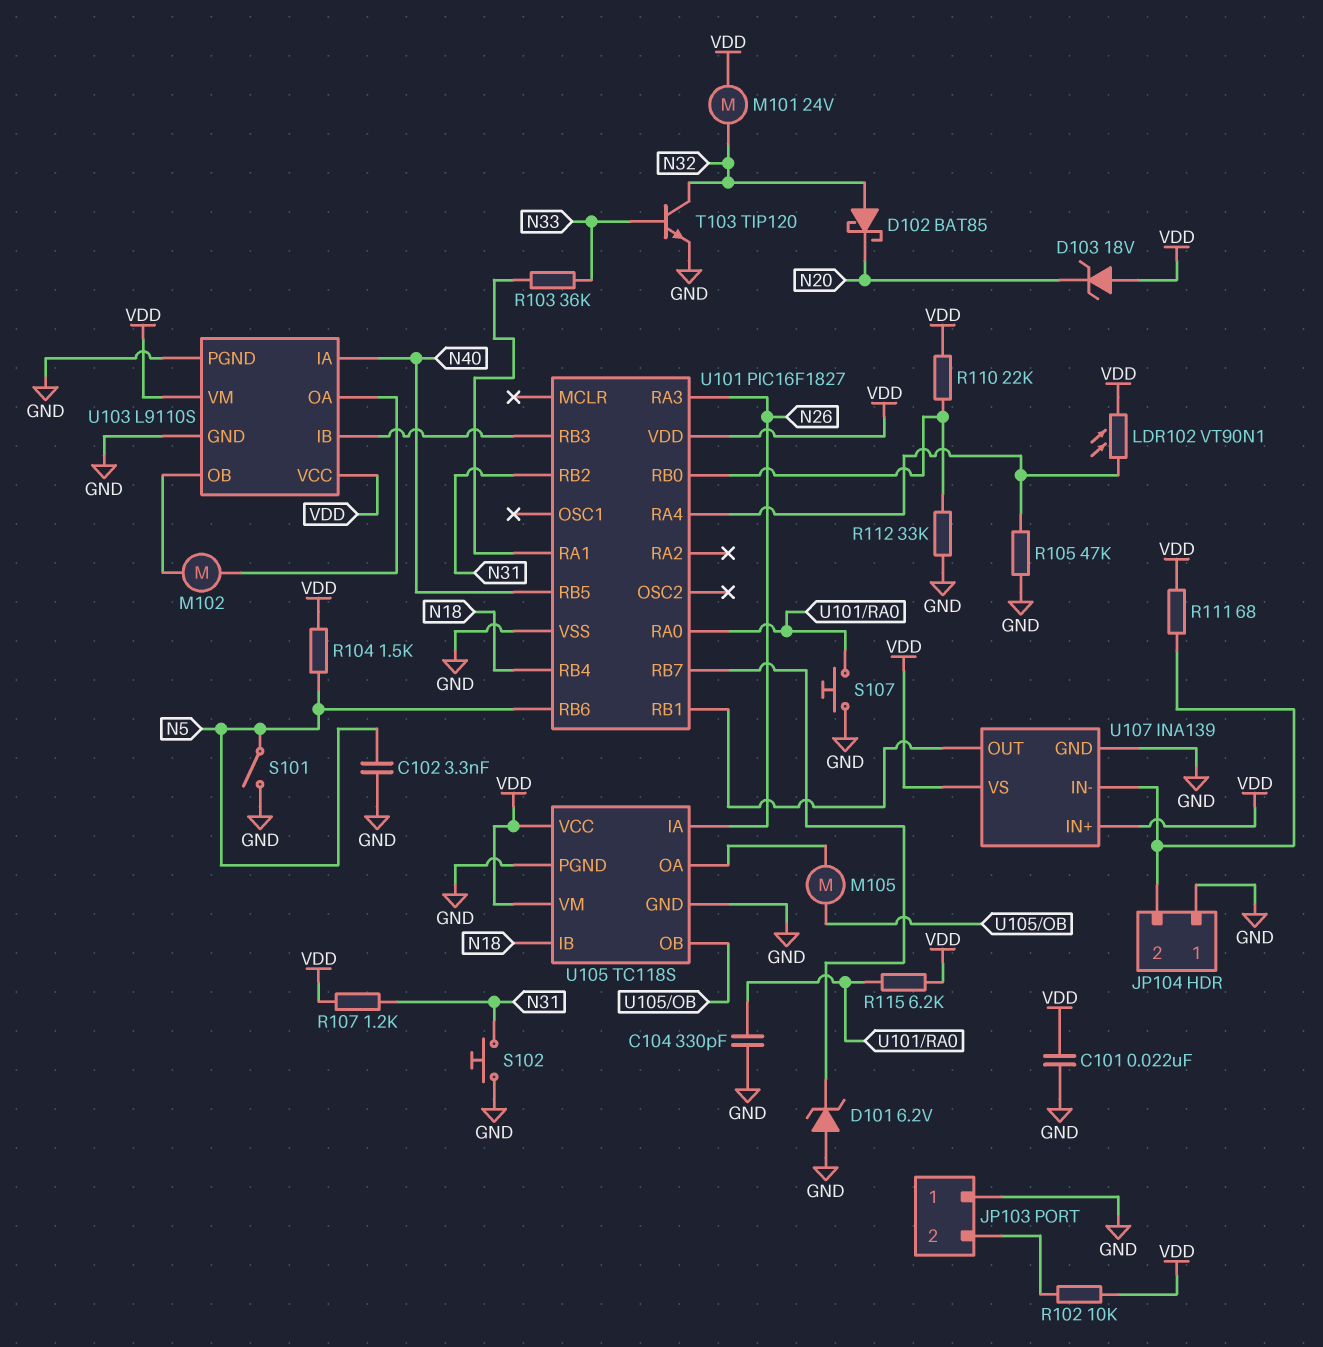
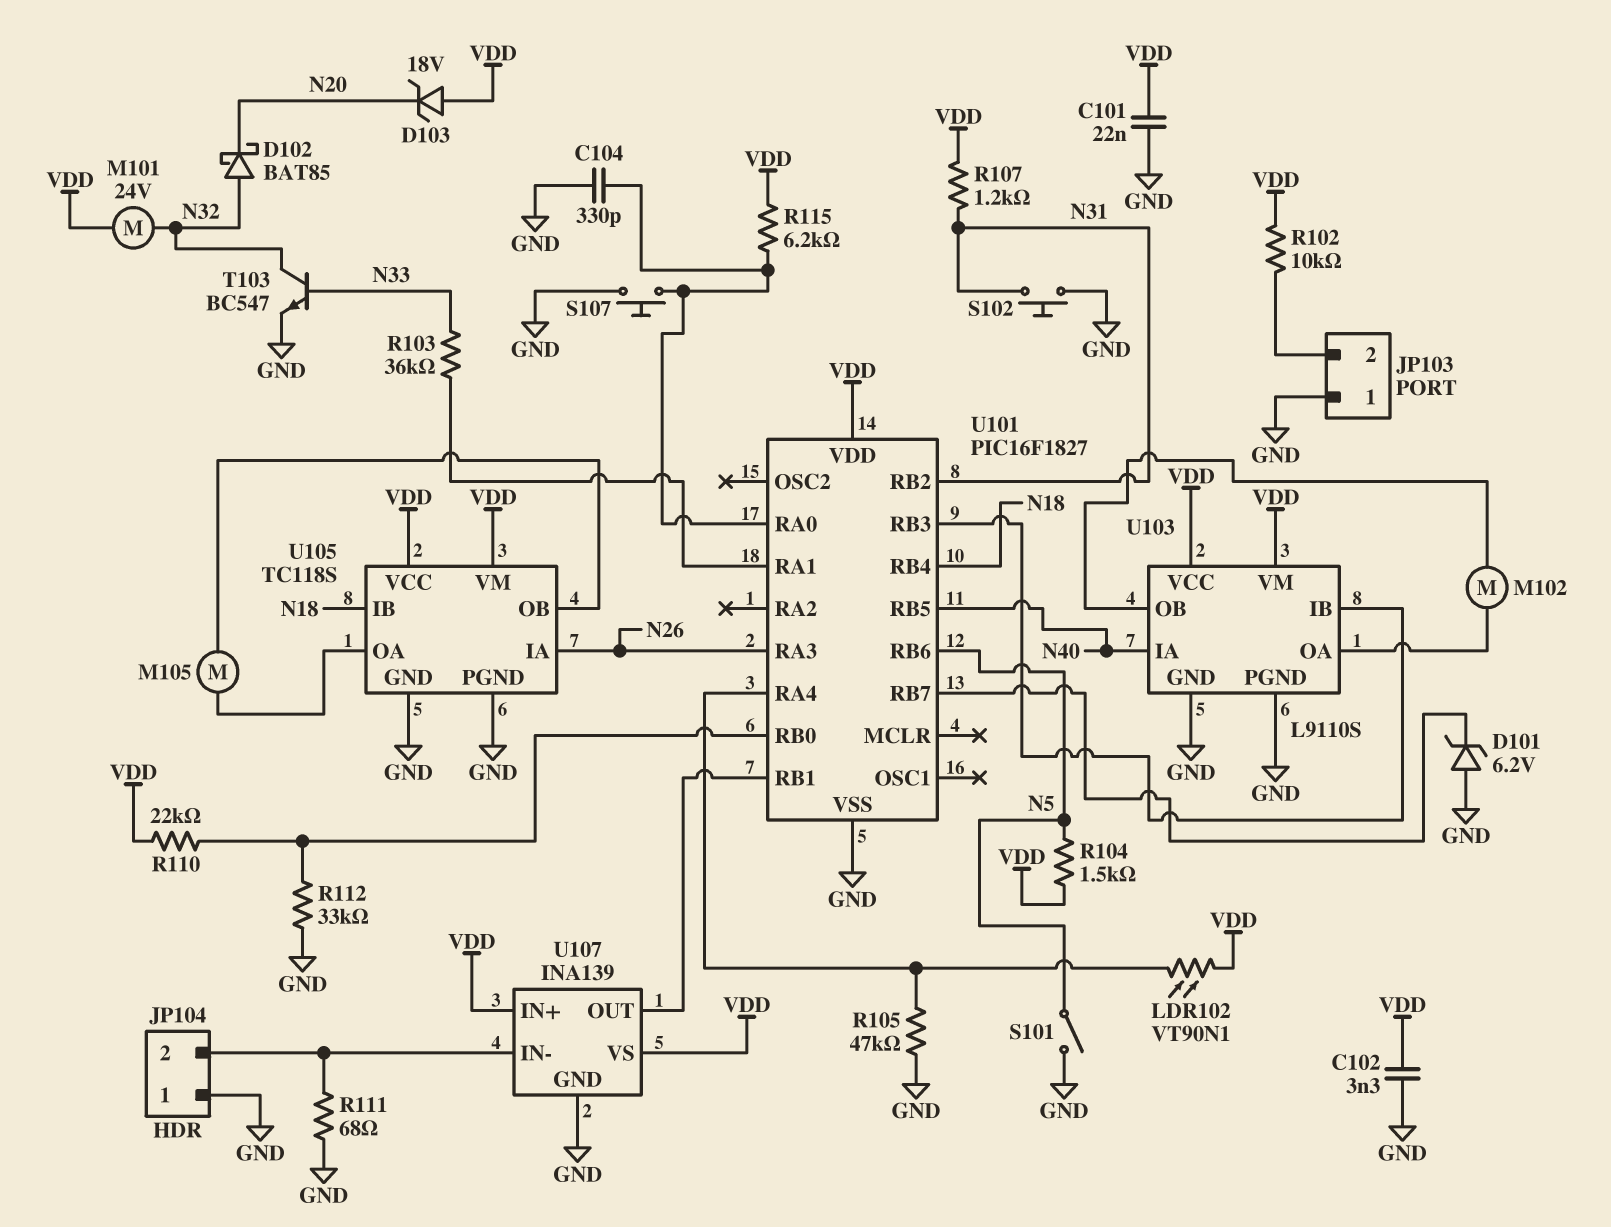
C102: 3.3nF (GND, N5) -> 3.3nF (GND, VDD)
R111: 68 (JP104/2, VDD) -> 68 (GND, JP104/2)
T103: NPN TIP120 (B N33, C N32, E GND) -> NPN BC547 (B N33, C N32, E GND)

